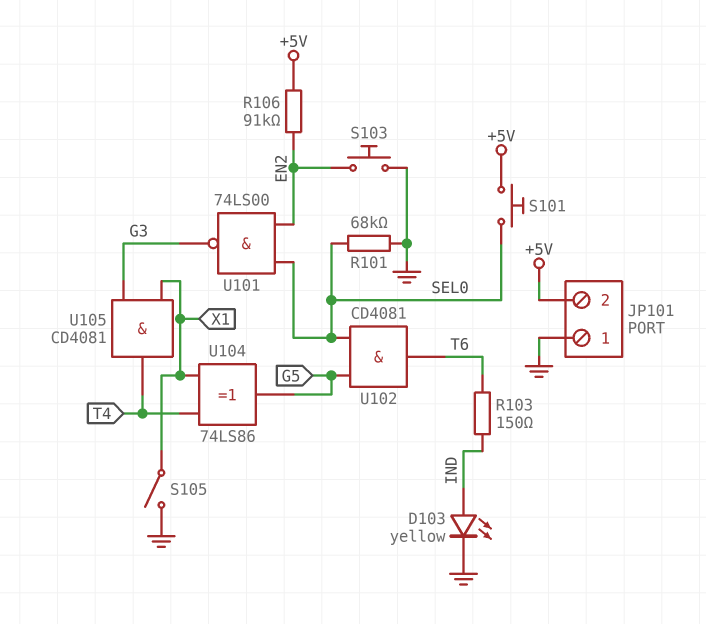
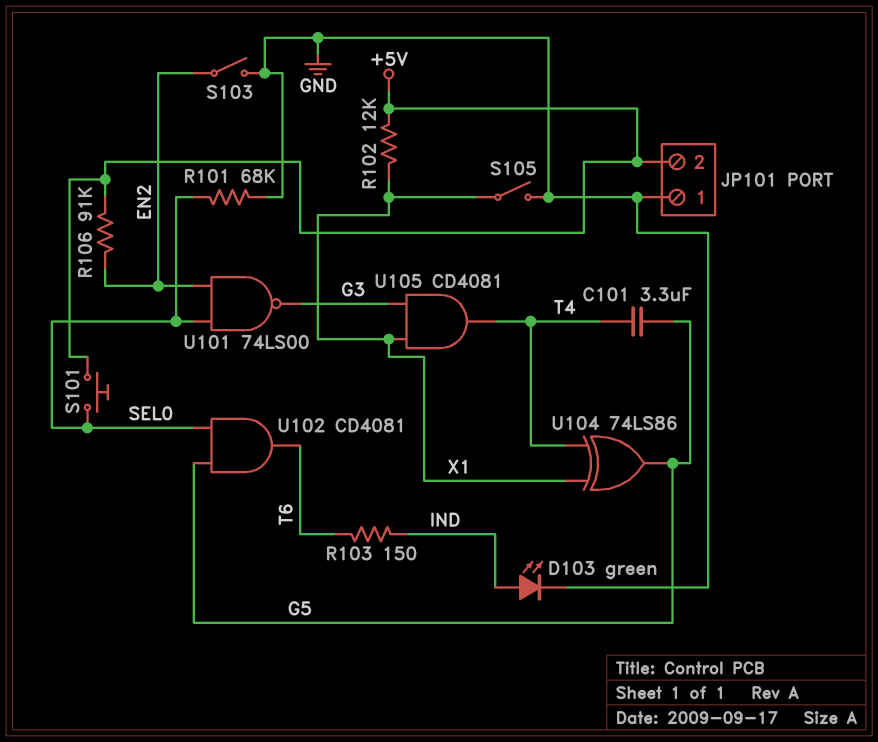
C101: none -> 3.3uF (G5, T4)
D103: LED yellow (A IND, K GND) -> LED green (A IND, K GND)
R102: none -> 12k (+5V, X1)
S103: button (EN2, GND) -> switch (EN2, GND)

